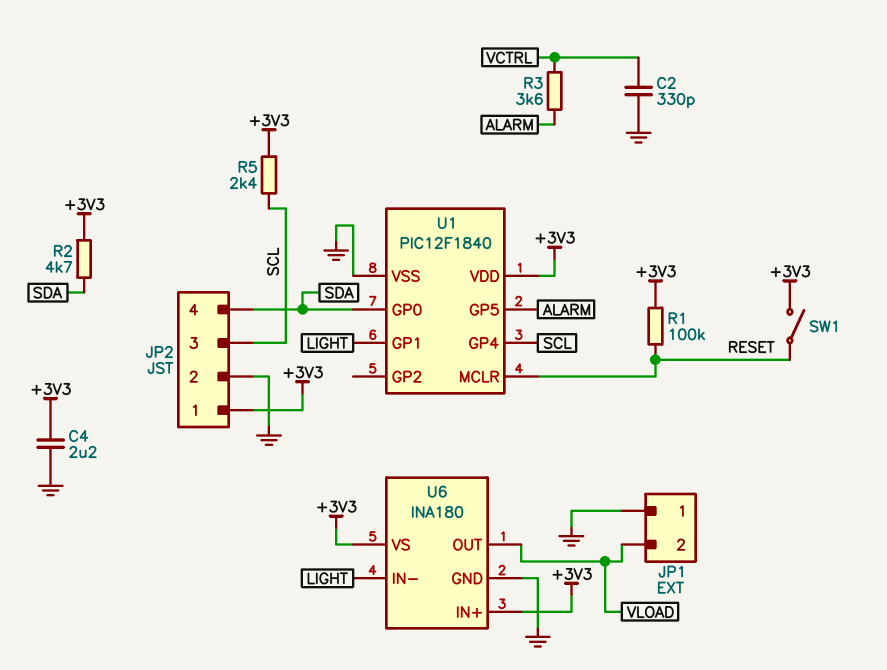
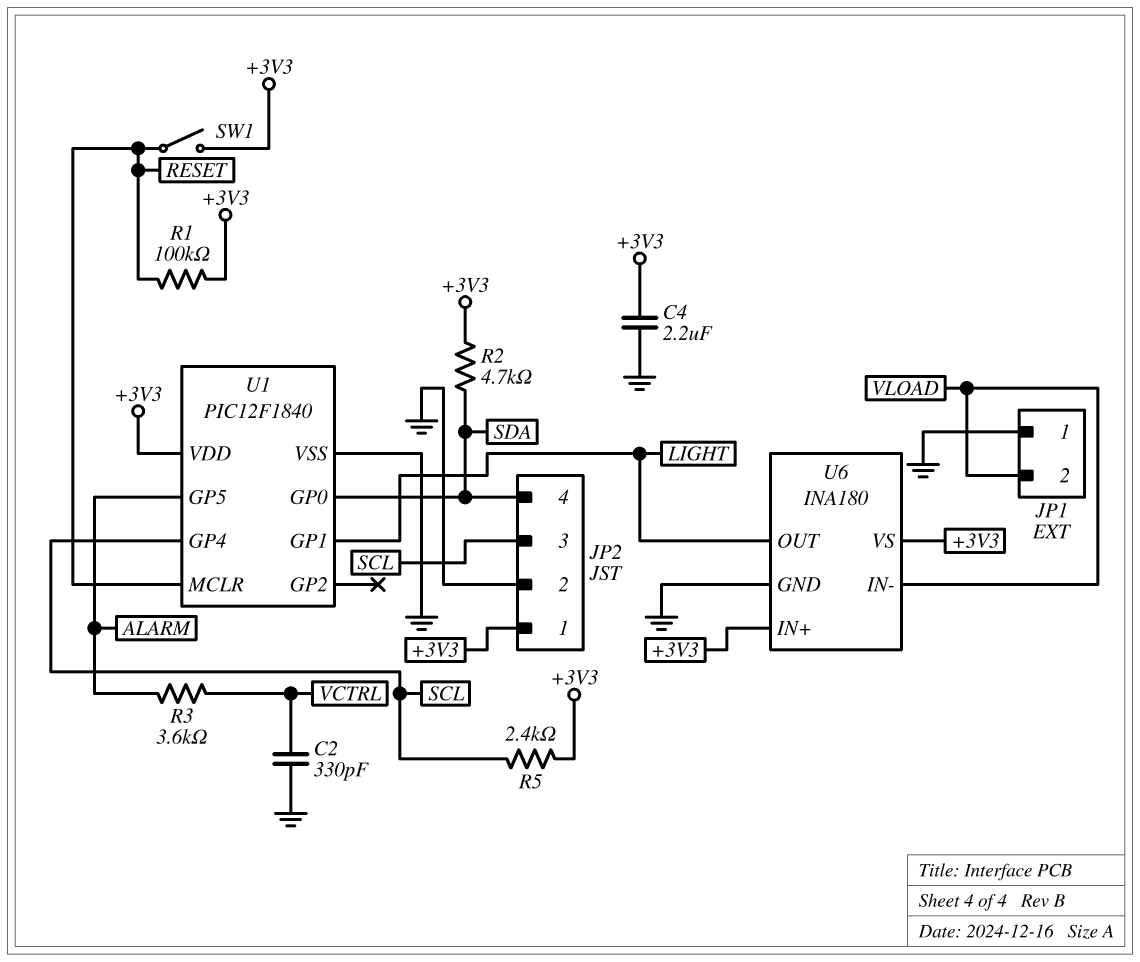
U6 pin IN-: LIGHT -> VLOAD
U6 pin OUT: VLOAD -> LIGHT

